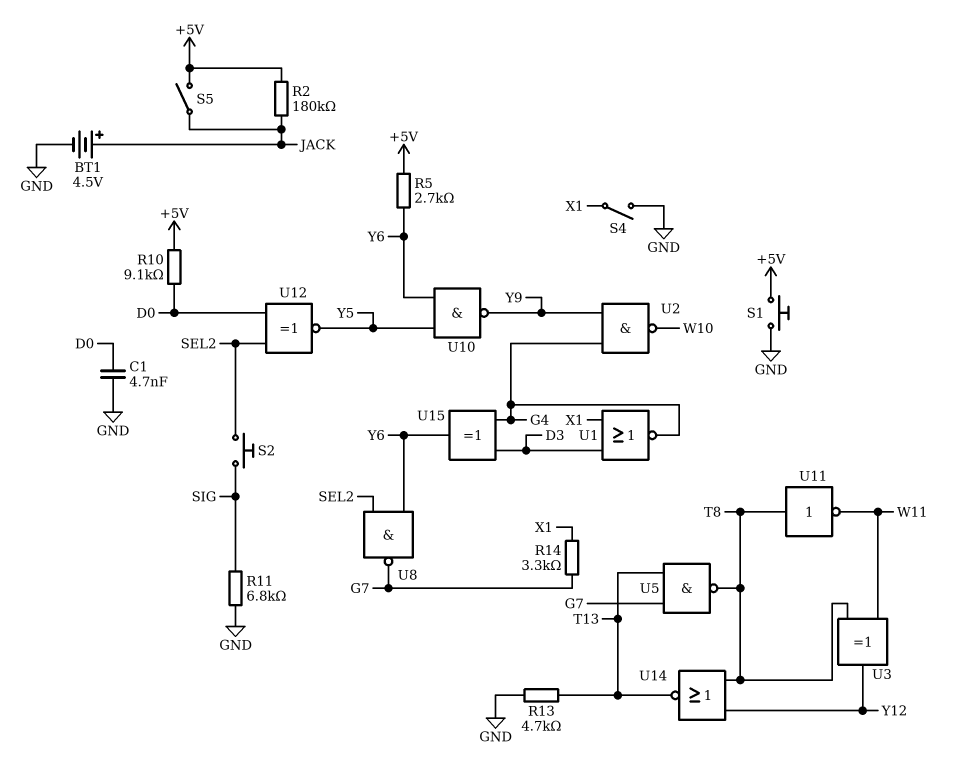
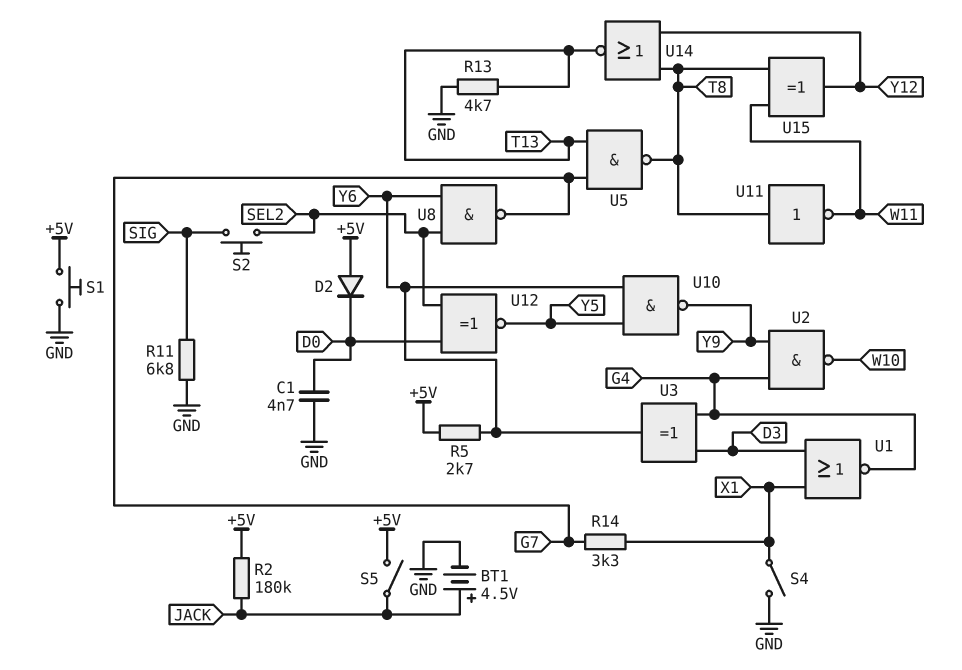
D2: none -> diode (A +5V, K D0)
R10: 9.1k (+5V, D0) -> none
U3: XOR (in T8, in W11, out Y12) -> XOR (in D3, in G4, out Y6)
U15: XOR (in D3, in G4, out Y6) -> XOR (in T8, in W11, out Y12)

